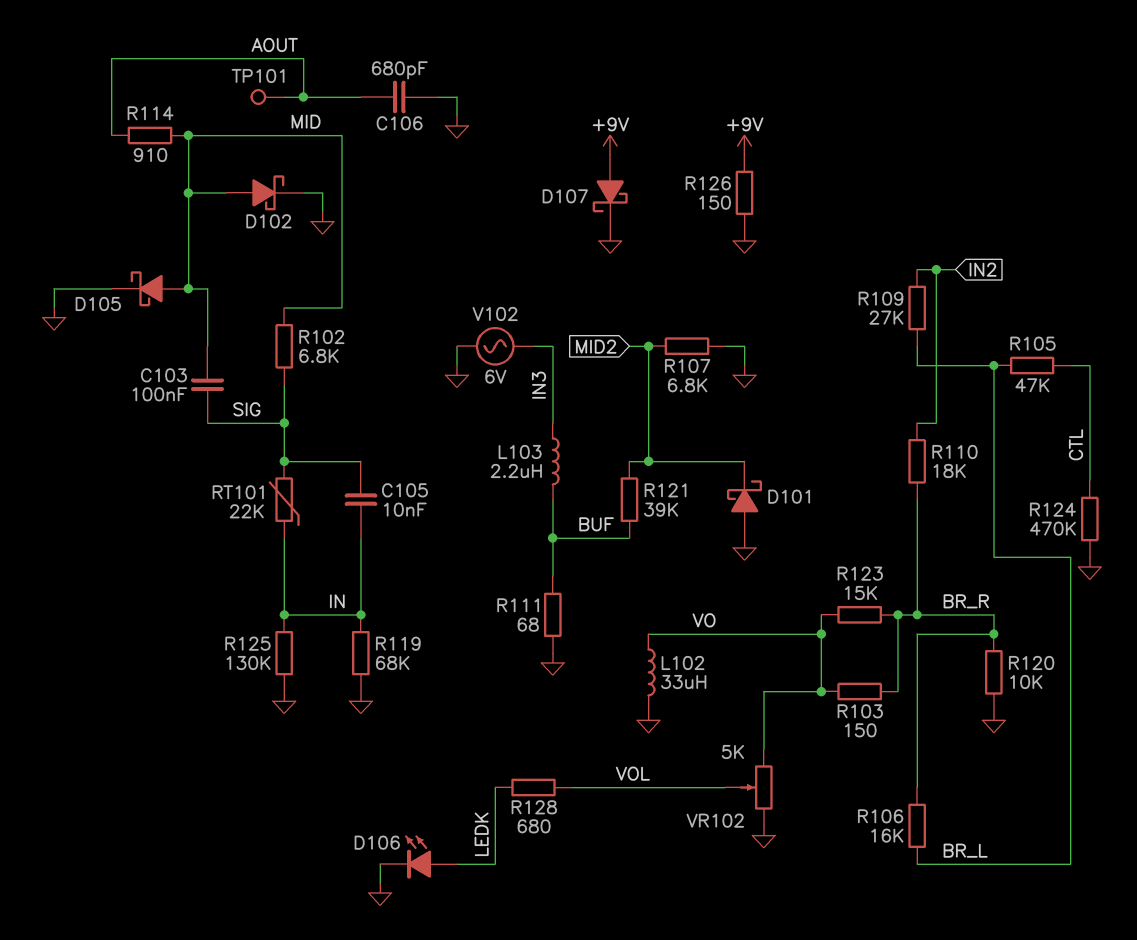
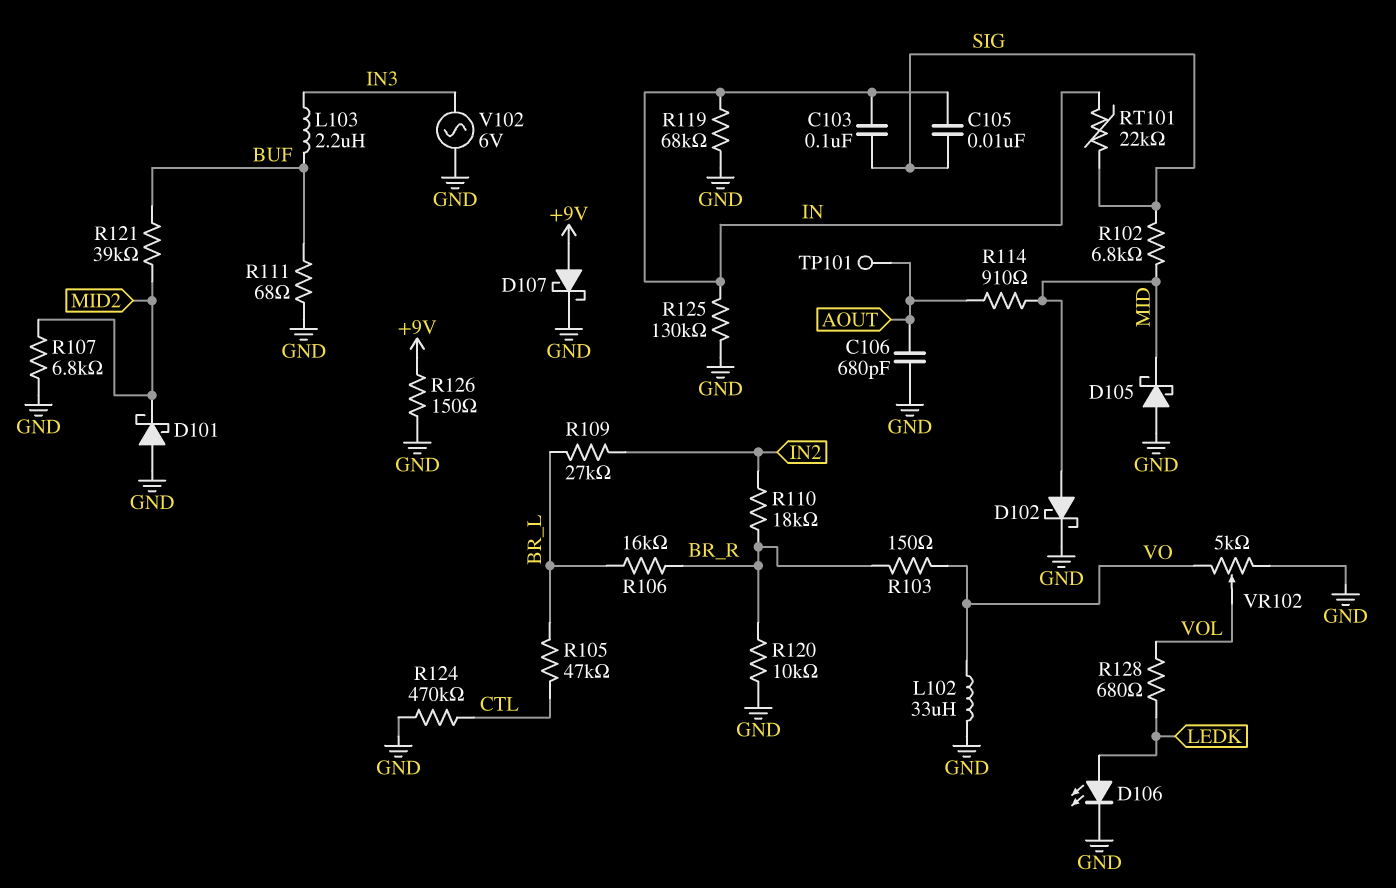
C103: 100nF (MID, SIG) -> 100nF (IN, SIG)
D105: schottky (A MID, K GND) -> schottky (A GND, K MID)
R123: 15k (BR_R, VO) -> none

